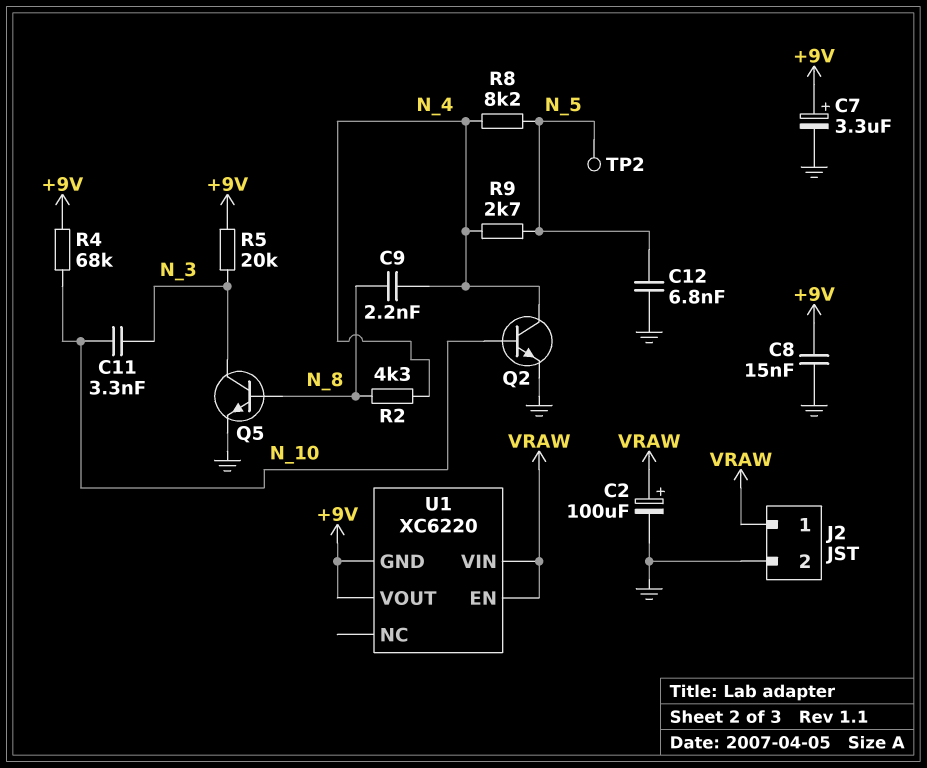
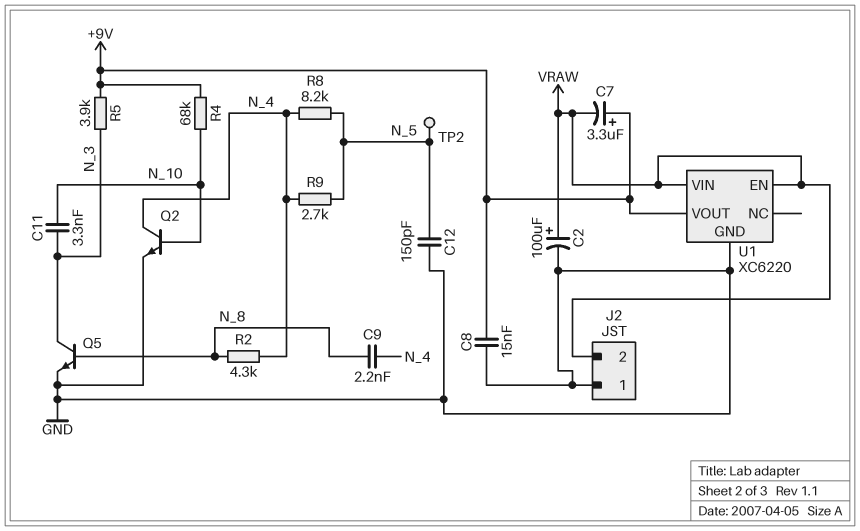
C7: 3.3uF (plus +9V, minus GND) -> 3.3uF (plus +9V, minus VRAW)
C12: 6.8nF (GND, N_5) -> 150pF (GND, N_5)
J2 pin 1: VRAW -> GND
J2 pin 2: GND -> VRAW
R5: 20k (+9V, N_3) -> 3.9k (+9V, N_3)
U1 pin GND: +9V -> GND

